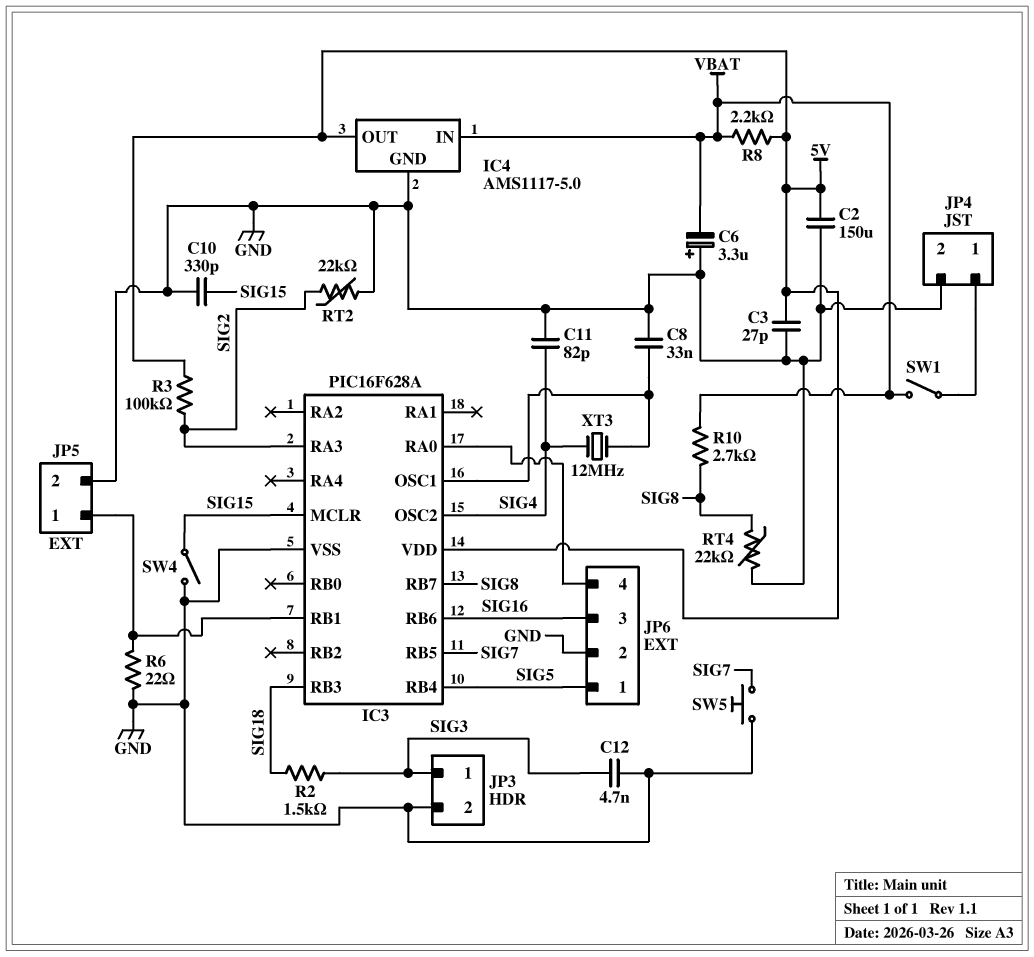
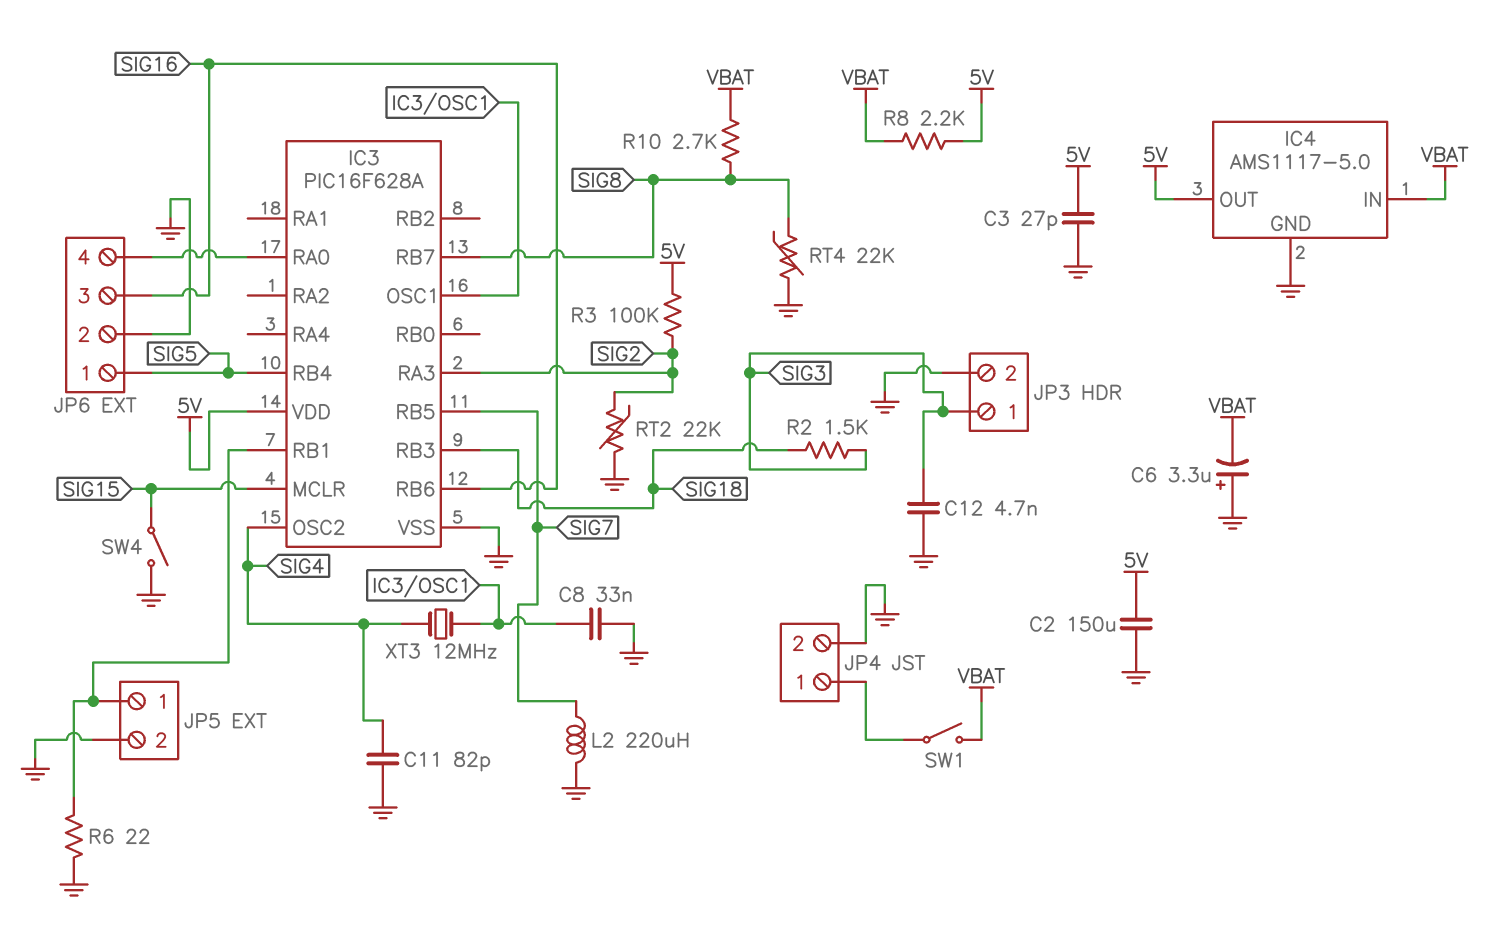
C10: 330pF (GND, SIG15) -> none
L2: none -> 220uH (GND, SIG7)
SW5: button (GND, SIG7) -> none

